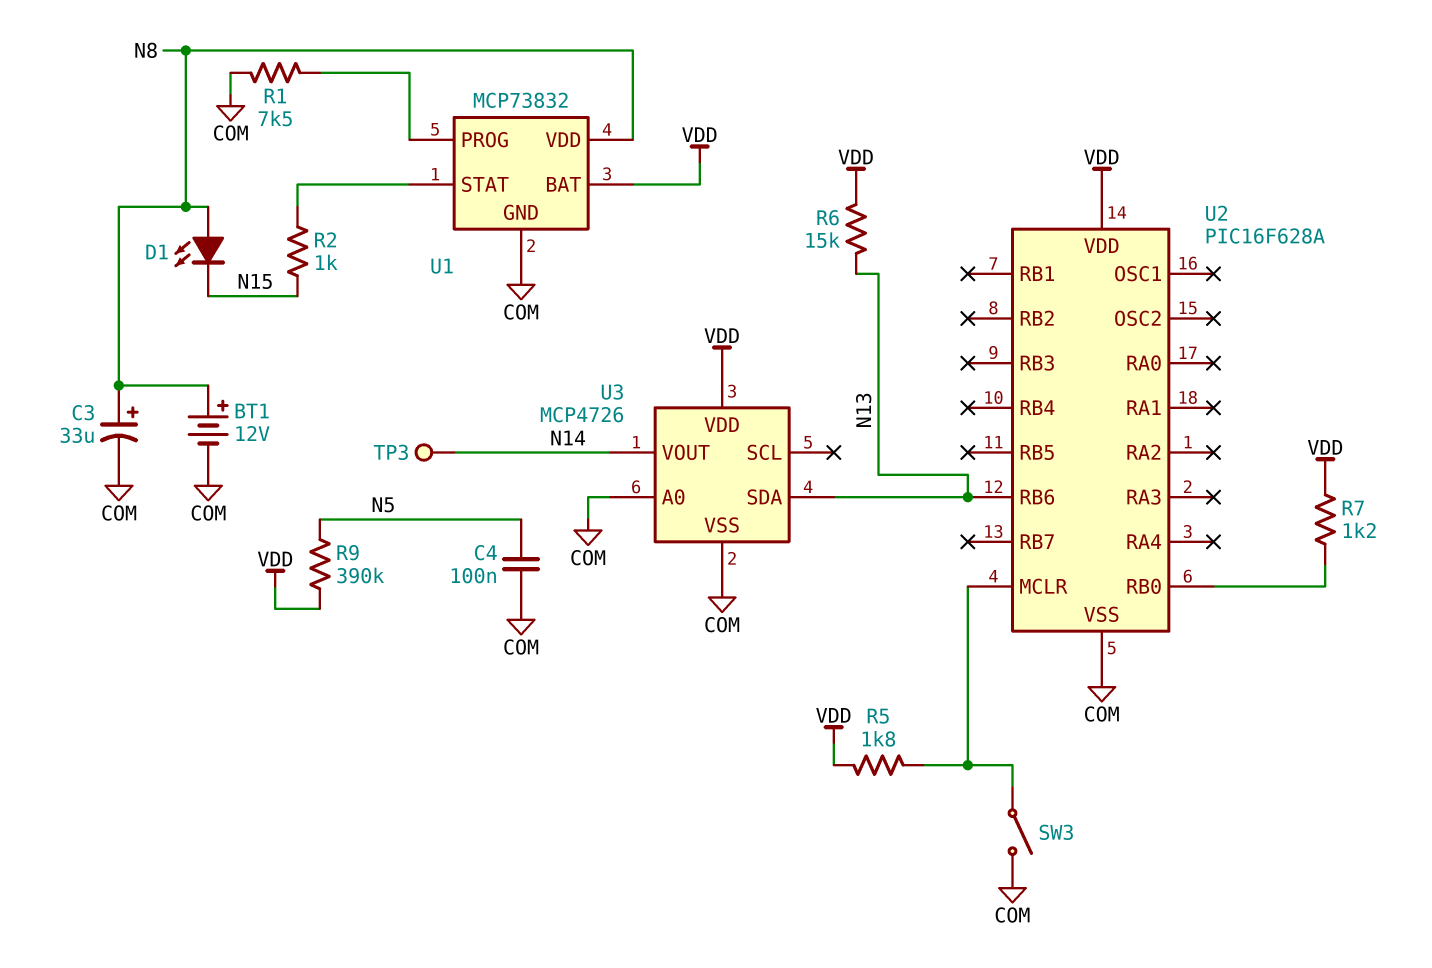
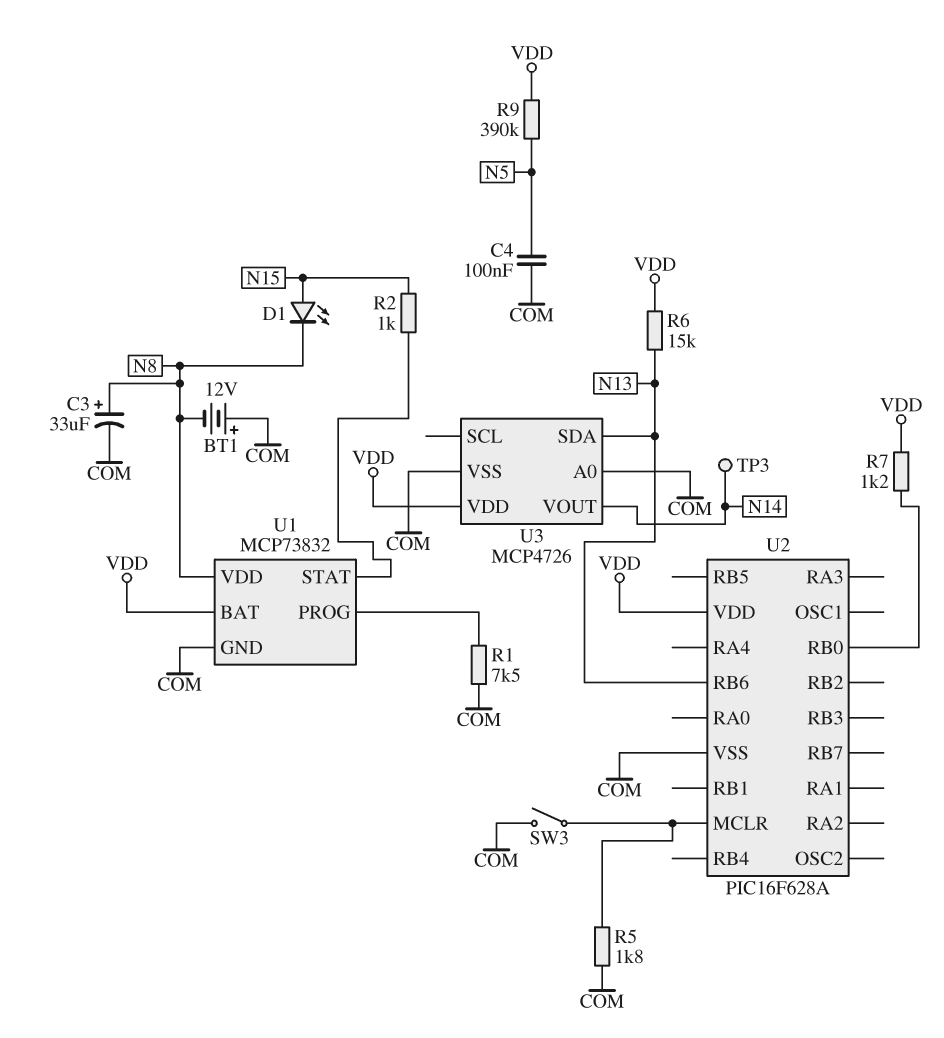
BT1: 12V (plus N8, minus COM) -> 12V (plus COM, minus N8)
D1: LED (A N8, K N15) -> LED (A N15, K N8)
R5: 1.8k (U2/MCLR, VDD) -> 1.8k (COM, U2/MCLR)

